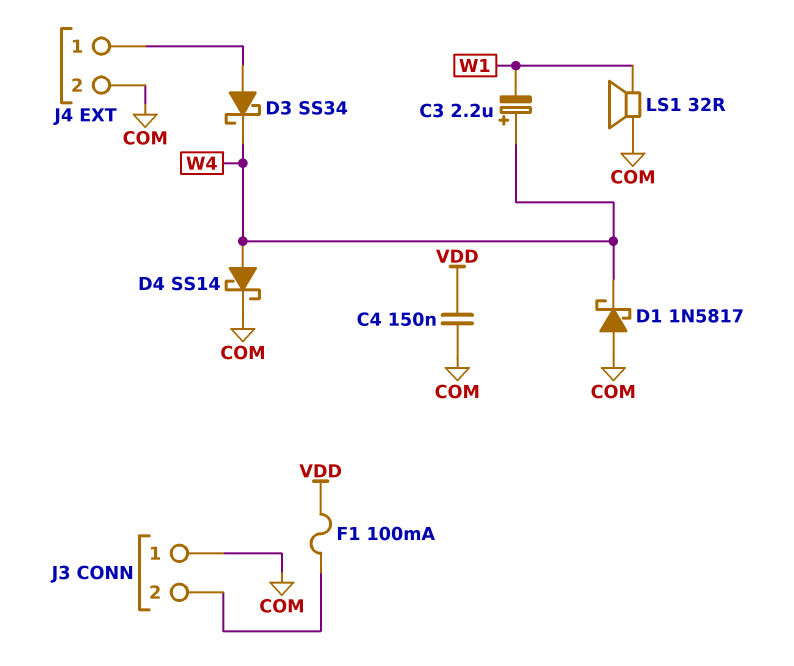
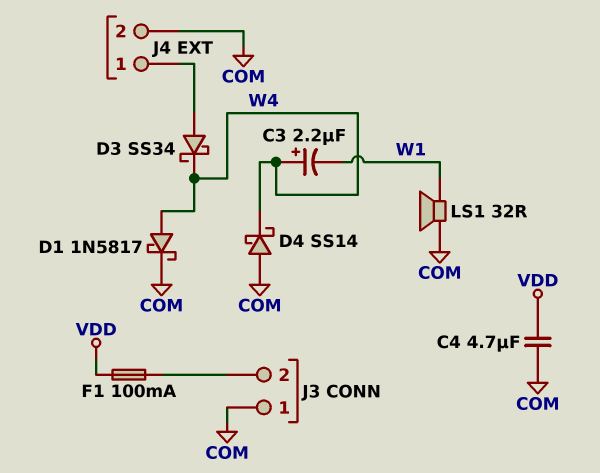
C4: 150nF (COM, VDD) -> 4.7uF (COM, VDD)
D1: schottky 1N5817 (A COM, K W4) -> schottky 1N5817 (A W4, K COM)
D4: schottky SS14 (A W4, K COM) -> schottky SS14 (A COM, K W4)

